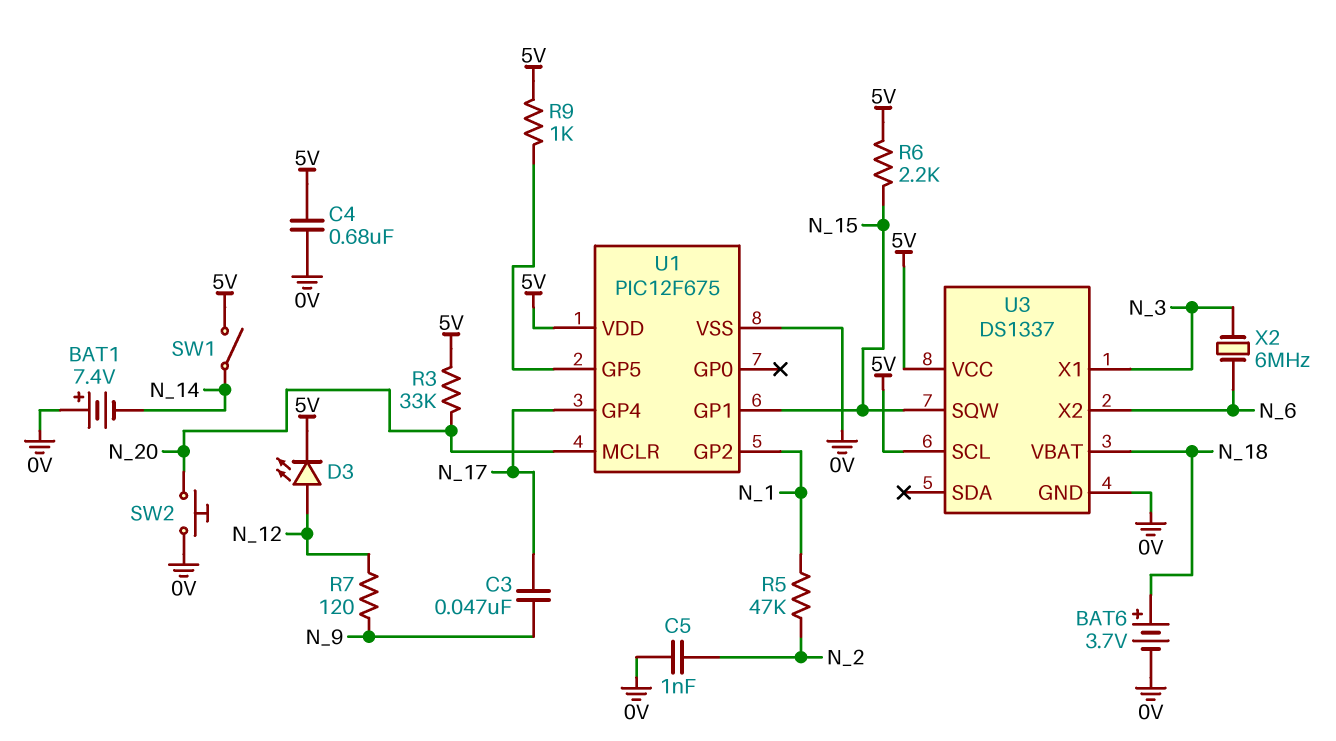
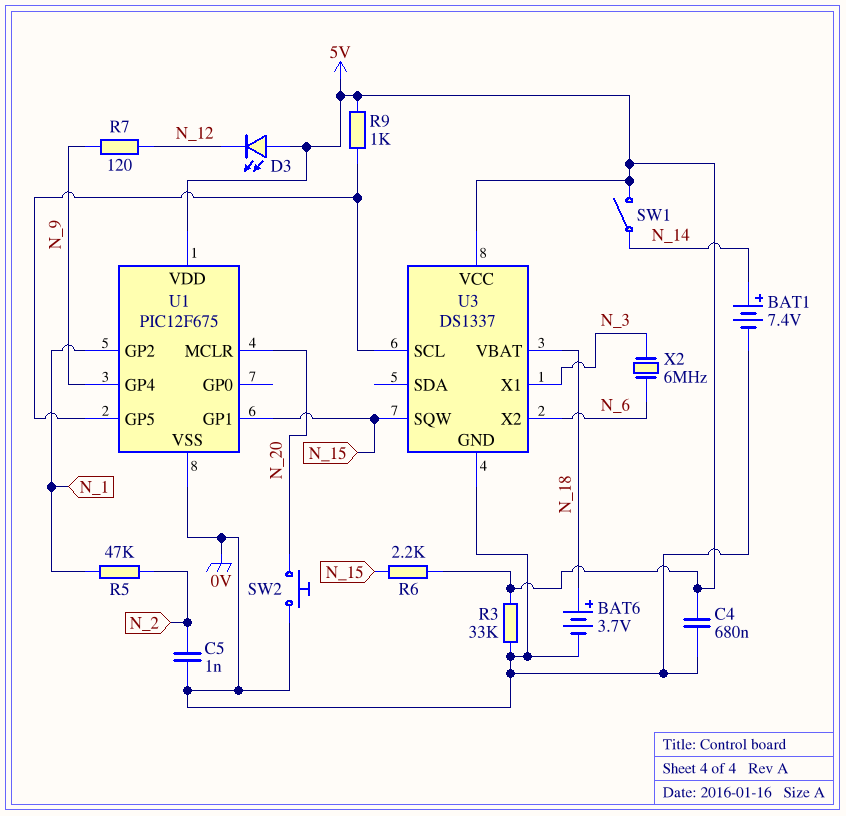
BAT1: 7.4V (plus 0V, minus N_14) -> 7.4V (plus N_14, minus 0V)
C3: 47nF (N_9, N_17) -> none
D3: LED (A N_12, K 5V) -> LED (A 5V, K N_12)
R3: 33k (5V, N_20) -> 33k (0V, 5V)
U1 pin GP4: N_17 -> N_9
U3 pin SCL: 5V -> U1/GP5

